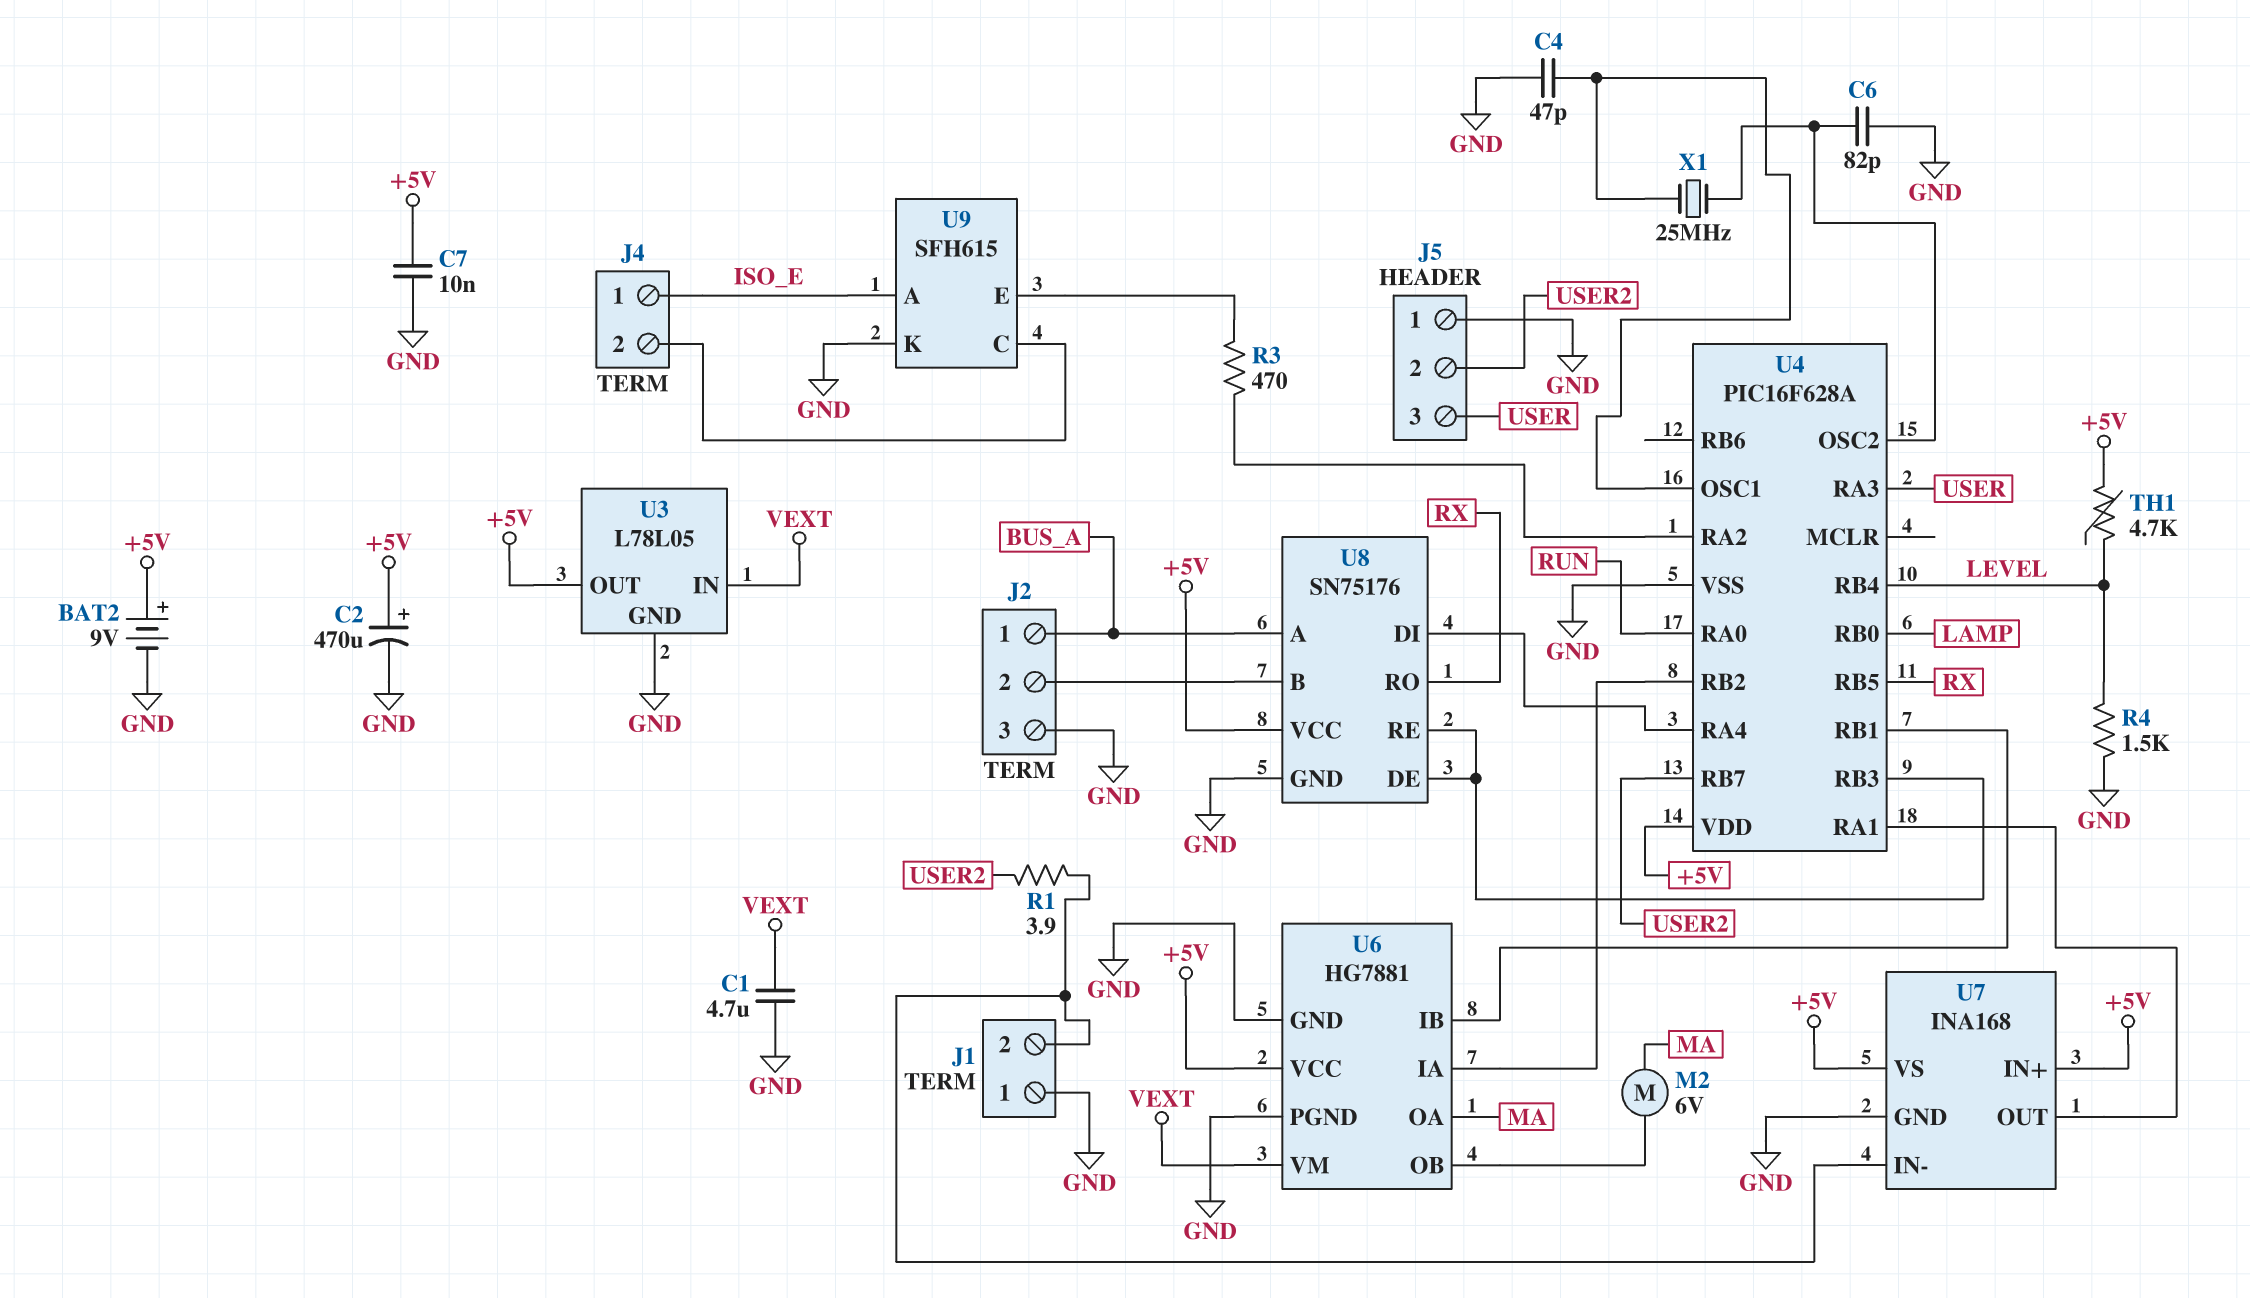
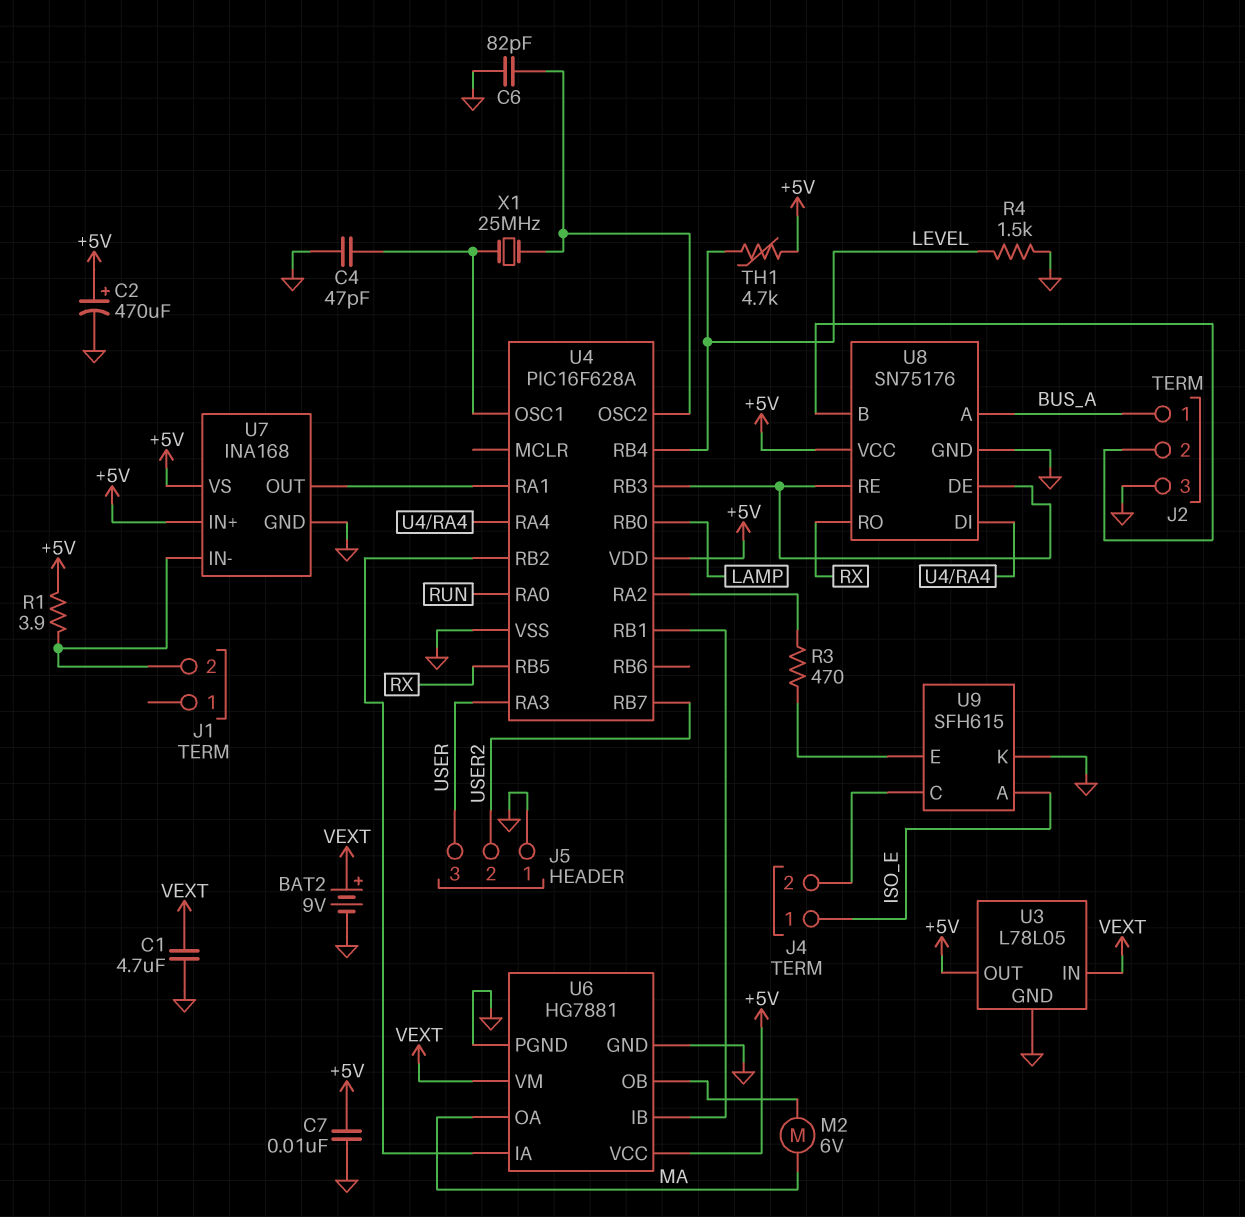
BAT2: 9V (plus +5V, minus GND) -> 9V (plus VEXT, minus GND)
J1 pin 1: GND -> none
R1: 3.9 (J1/2, USER2) -> 3.9 (+5V, J1/2)

